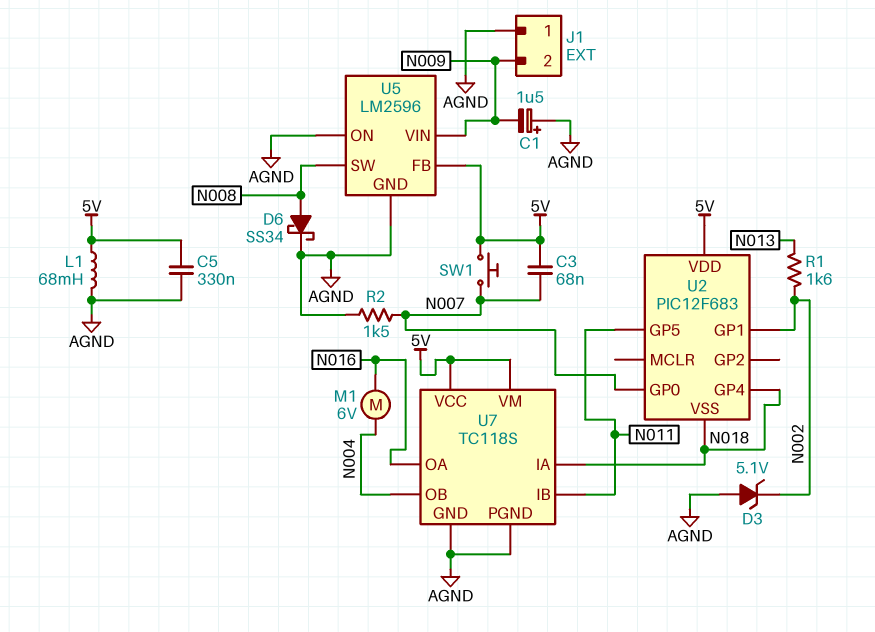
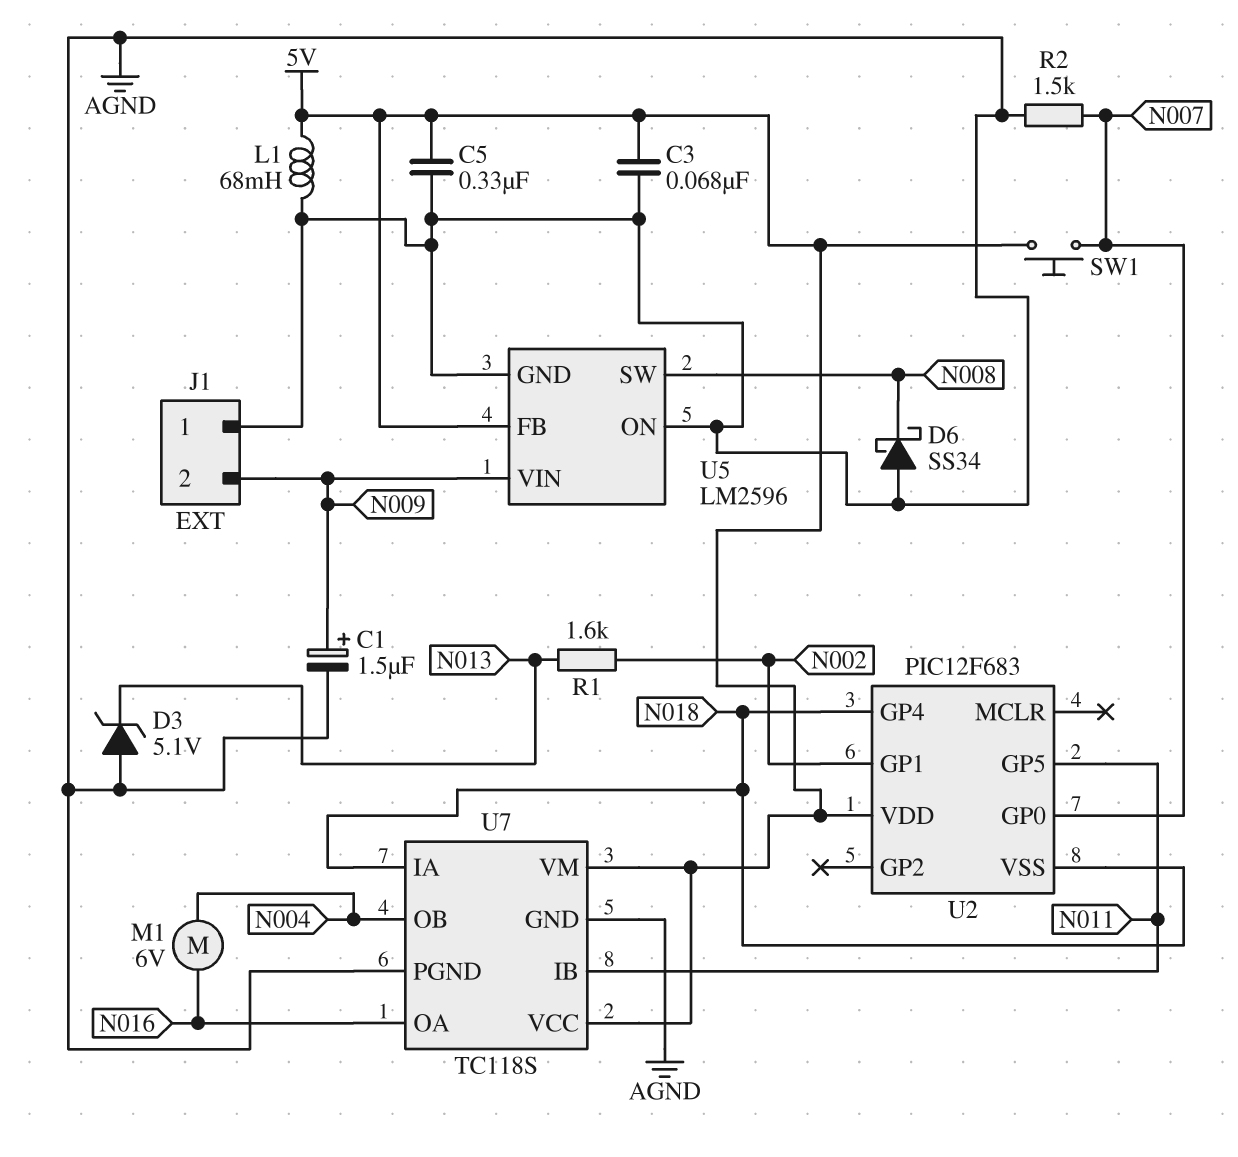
C1: 1.5uF (plus AGND, minus N009) -> 1.5uF (plus N009, minus AGND)
C3: 68nF (5V, N007) -> 68nF (5V, AGND)
D3: zener 5.1V (A AGND, K N002) -> zener 5.1V (A AGND, K N013)
D6: schottky SS34 (A N008, K AGND) -> schottky SS34 (A AGND, K N008)

